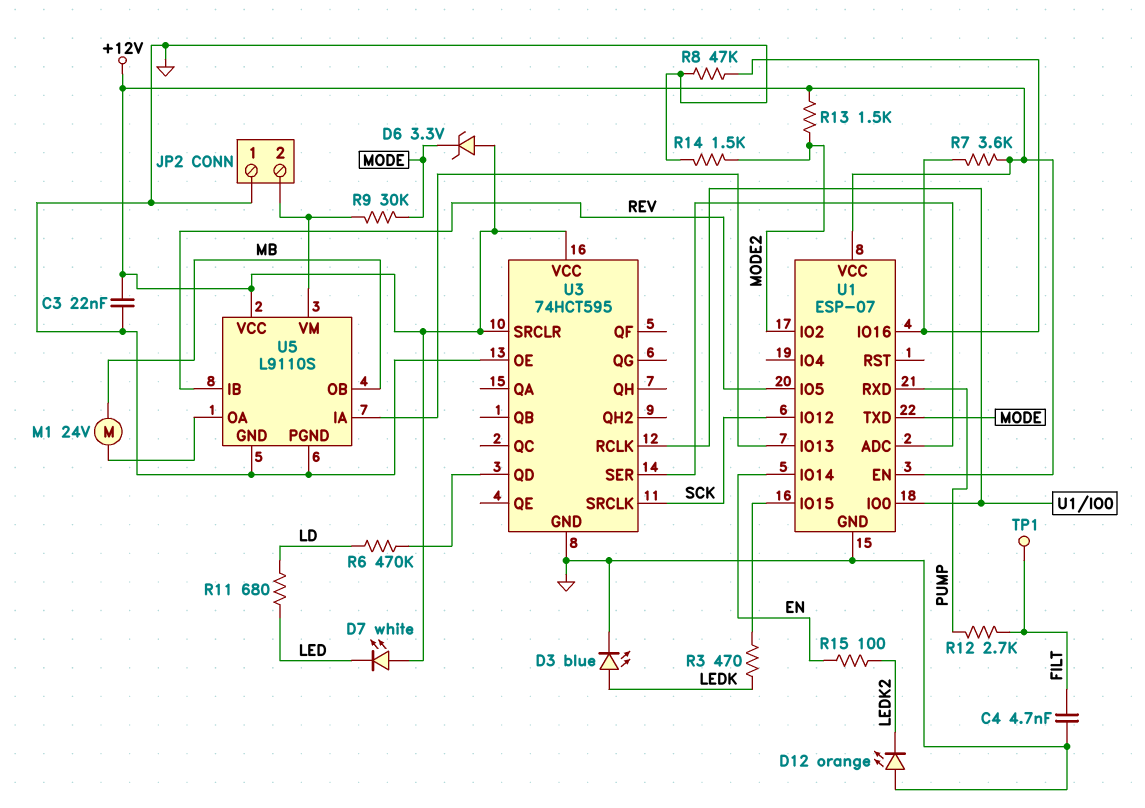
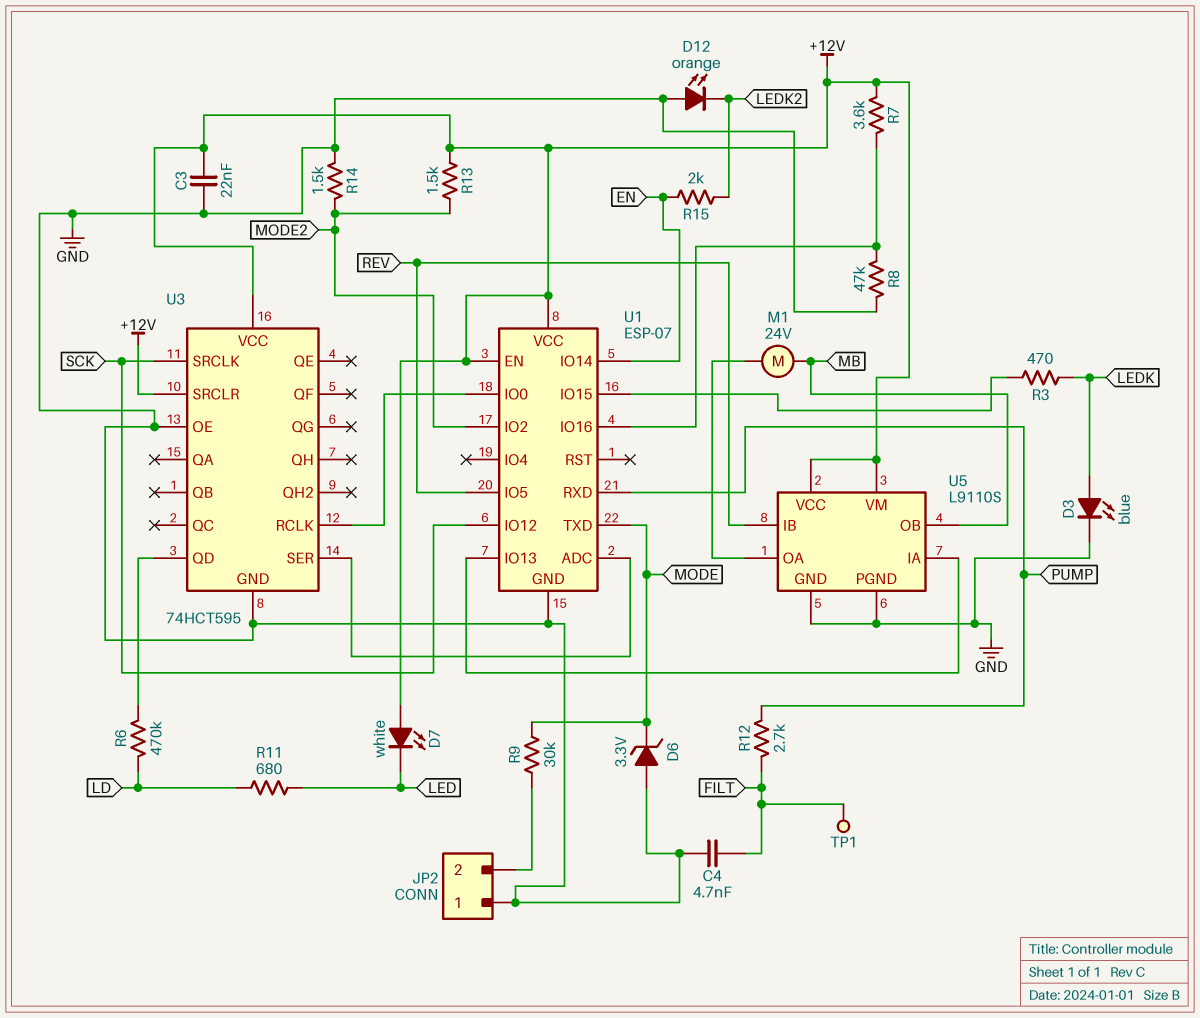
D6: zener 3.3V (A +12V, K MODE) -> zener 3.3V (A GND, K MODE)
R15: 100 (EN, LEDK2) -> 2k (EN, LEDK2)
U5 pin VM: JP2/2 -> +12V

